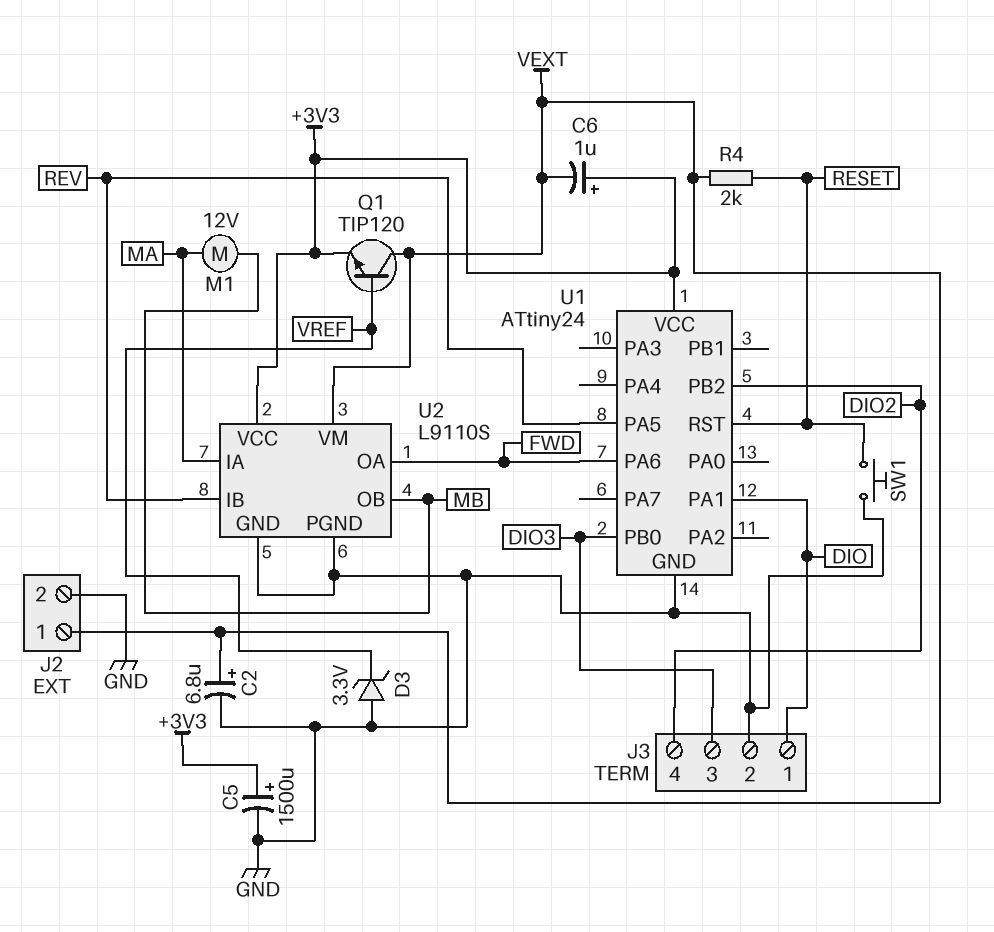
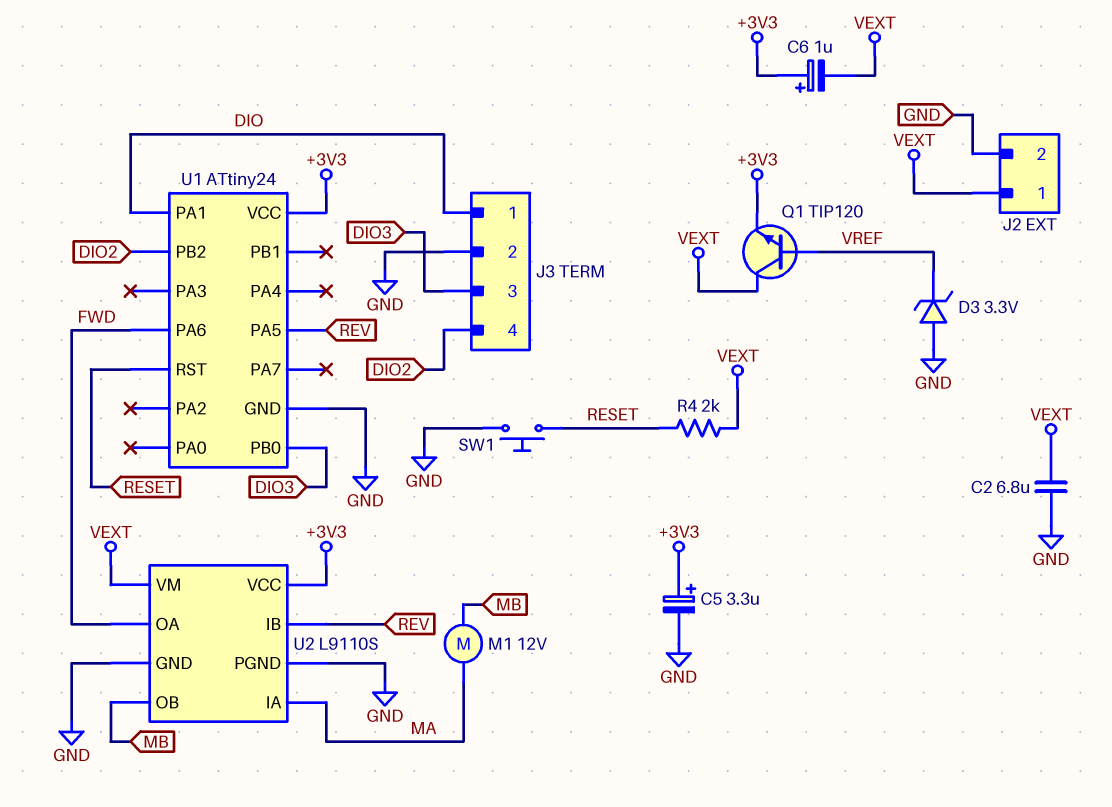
C2: 6.8uF (plus VEXT, minus GND) -> 6.8uF (GND, VEXT)
C5: 1500uF (plus +3V3, minus GND) -> 3.3uF (plus +3V3, minus GND)

